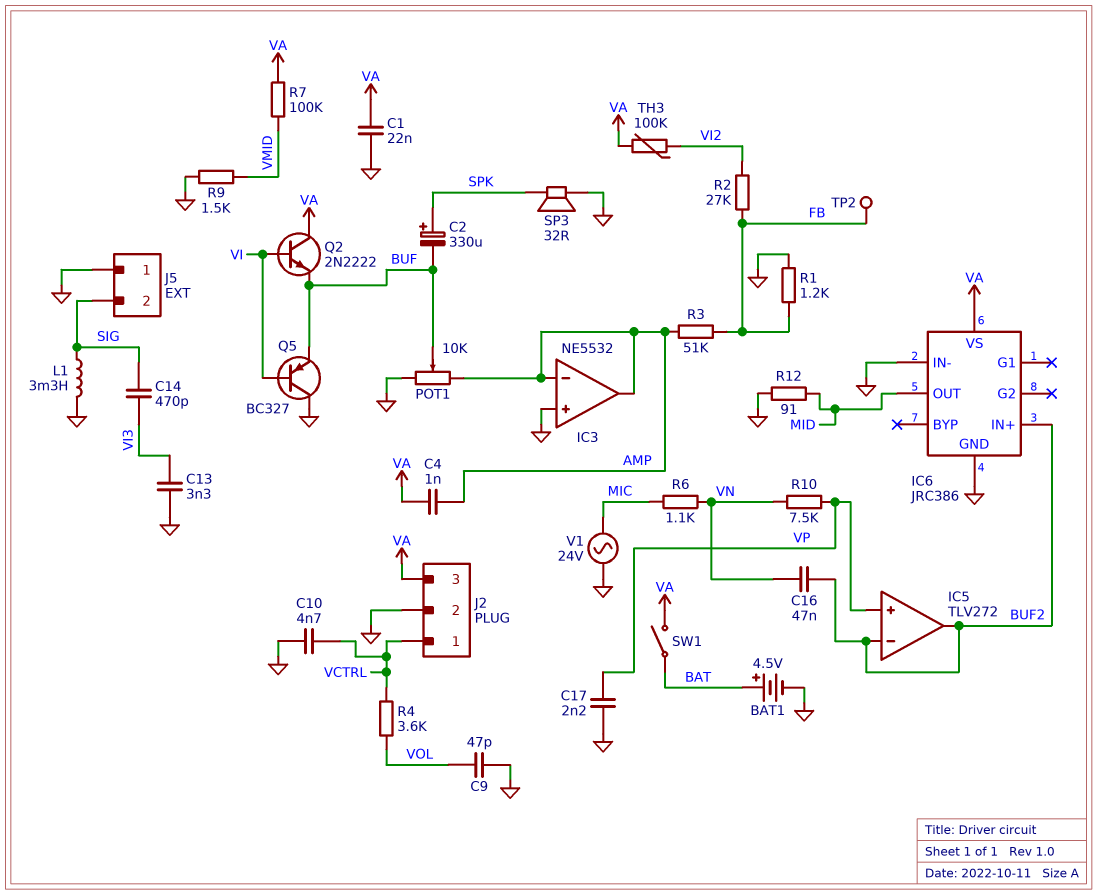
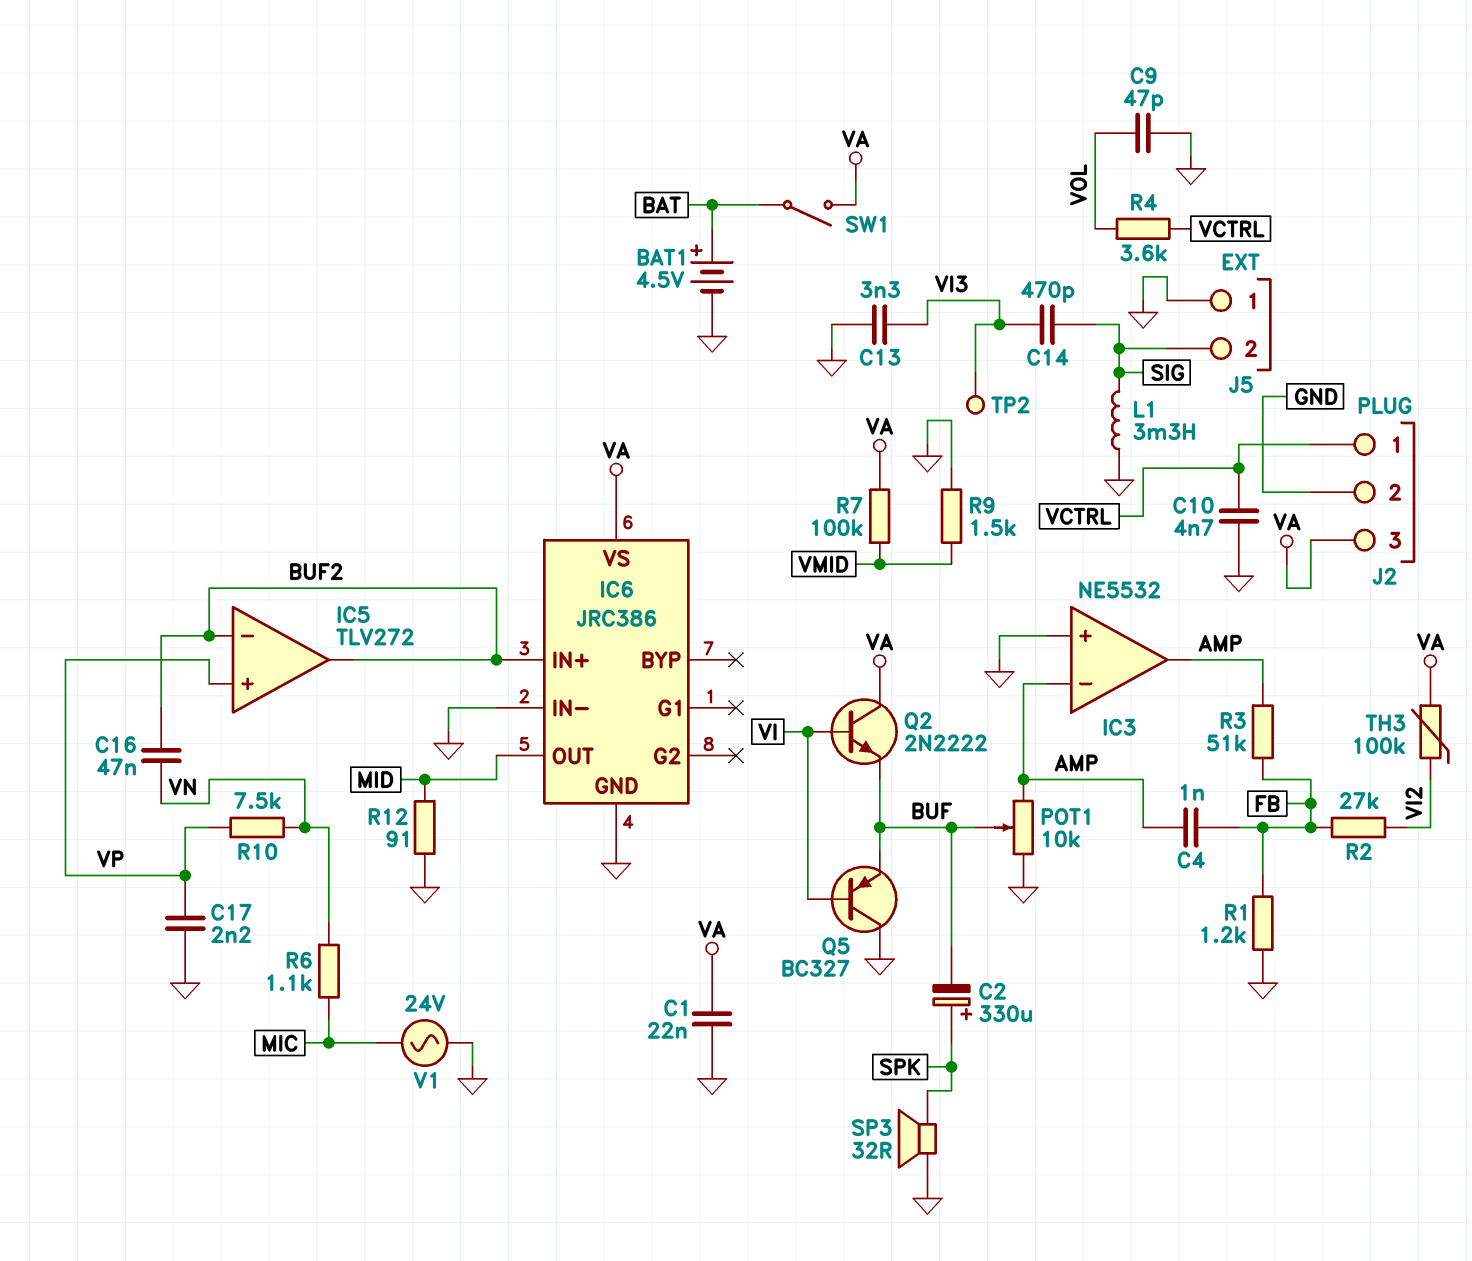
C4: 1nF (AMP, VA) -> 1nF (AMP, FB)
TP2: test point (FB) -> test point (VI3)

